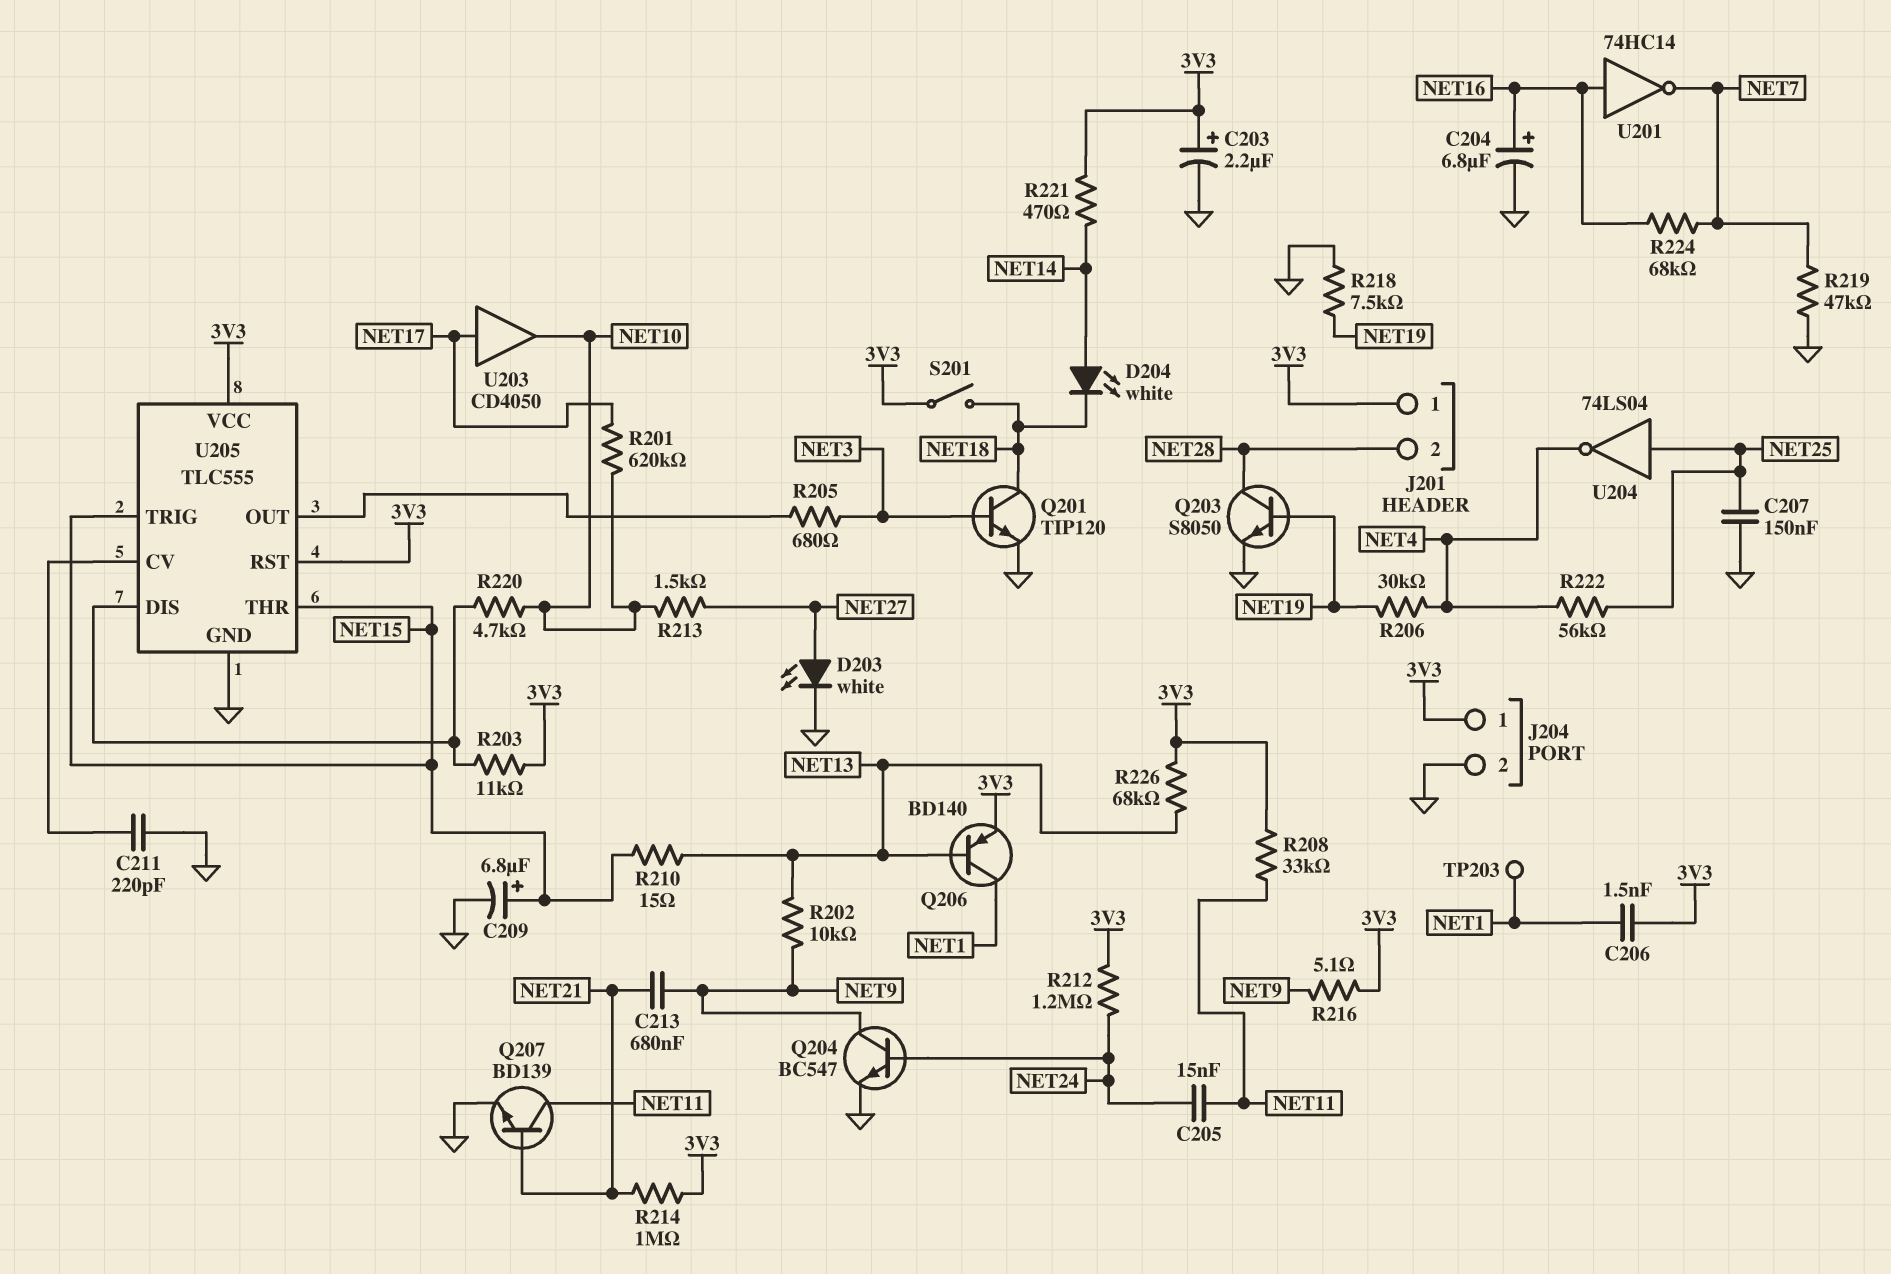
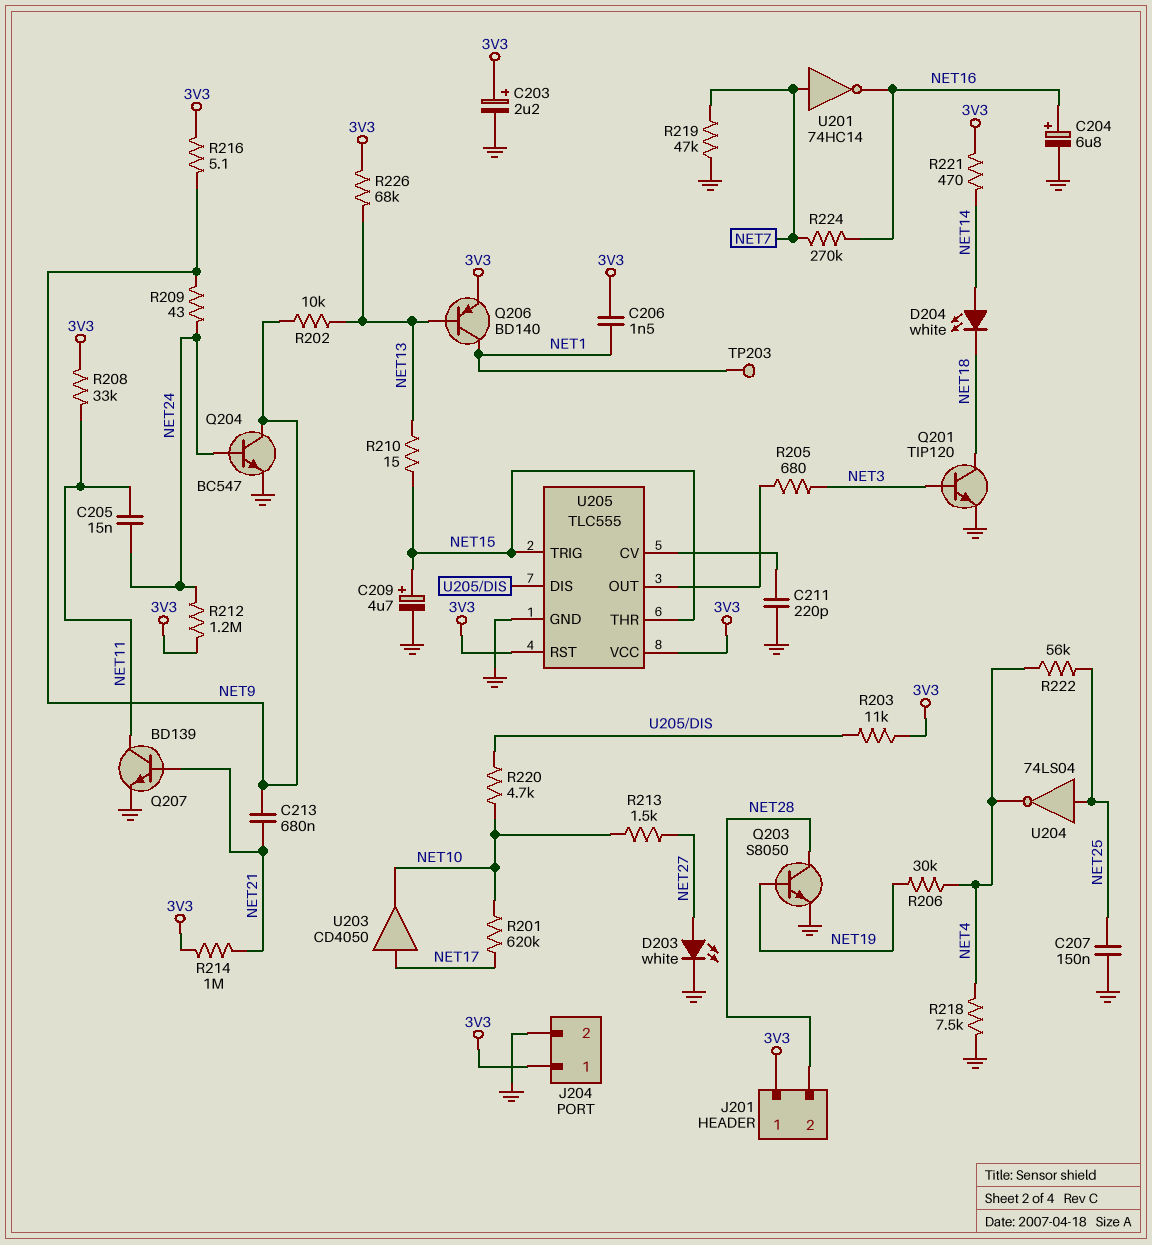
C209: 6.8uF (plus NET15, minus GND) -> 4.7uF (plus NET15, minus GND)
R209: none -> 43 (NET9, NET24)
R218: 7.5k (GND, NET19) -> 7.5k (GND, NET4)
R224: 68k (NET7, NET16) -> 270k (NET7, NET16)
S201: switch (3V3, NET18) -> none
U201: NOT 74HC14 (in NET16, out NET7) -> NOT 74HC14 (in NET7, out NET16)

